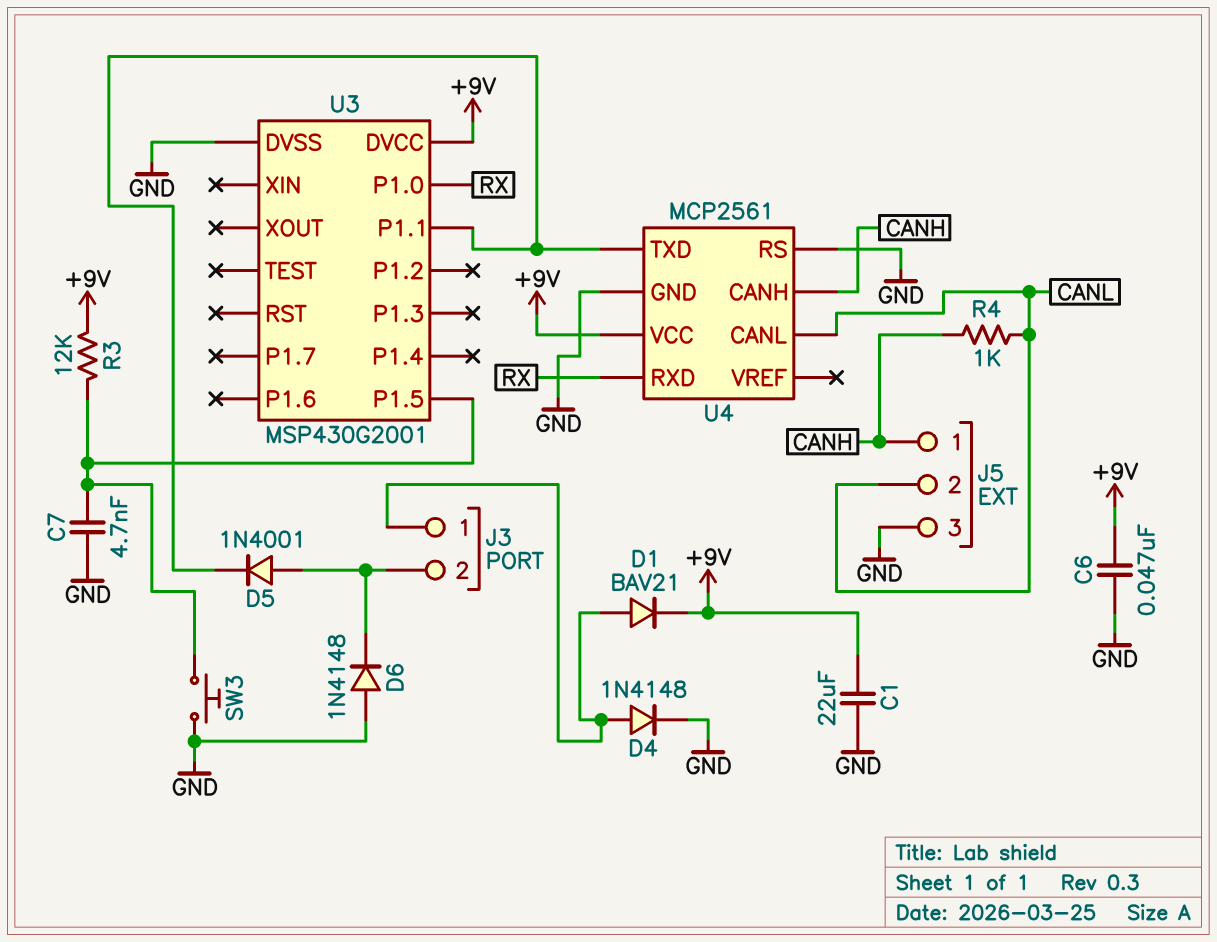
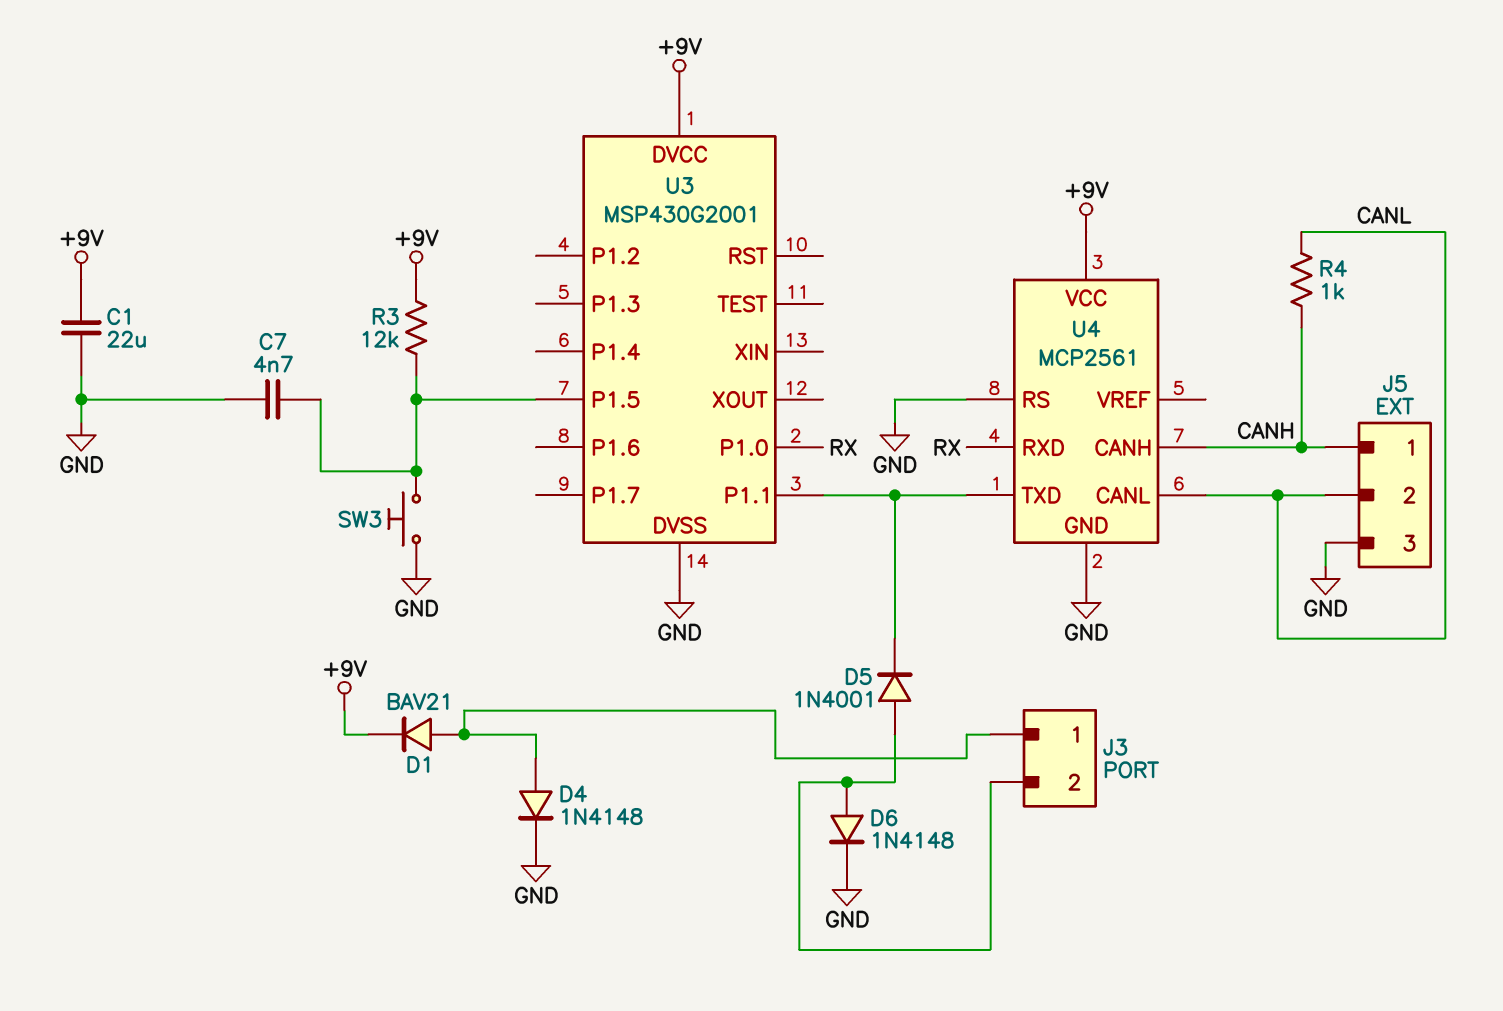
C6: 47nF (+9V, GND) -> none
D6: diode 1N4148 (A GND, K J3/2) -> diode 1N4148 (A J3/2, K GND)

